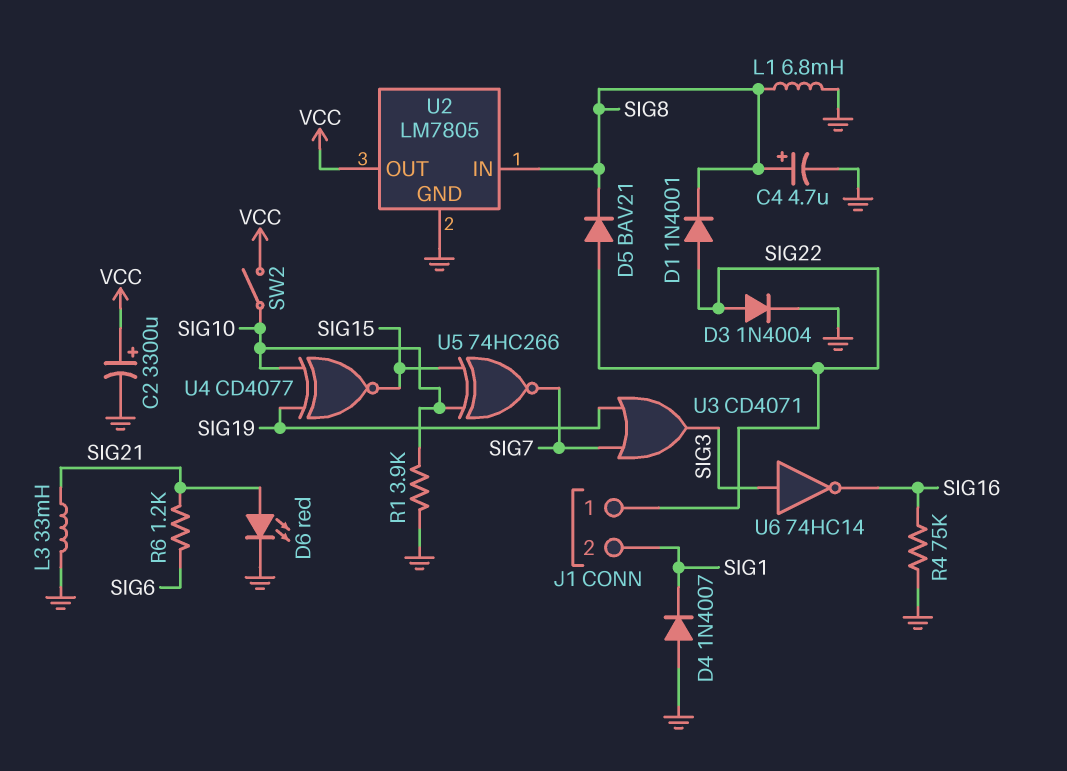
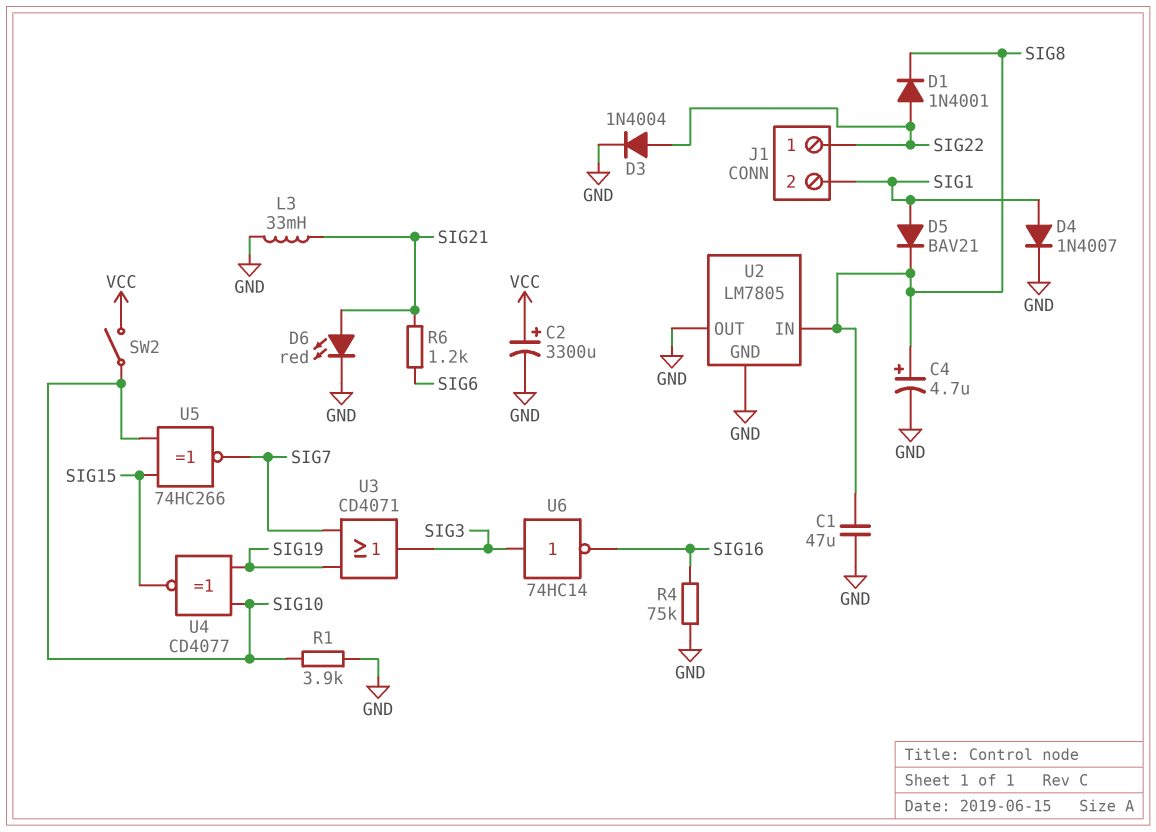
C1: none -> 47uF (GND, SIG8)
D4: diode 1N4007 (A GND, K SIG1) -> diode 1N4007 (A SIG1, K GND)
D5: diode BAV21 (A SIG22, K SIG8) -> diode BAV21 (A SIG1, K SIG8)
L1: 6.8mH (GND, SIG8) -> none
U2 pin OUT: VCC -> GND

